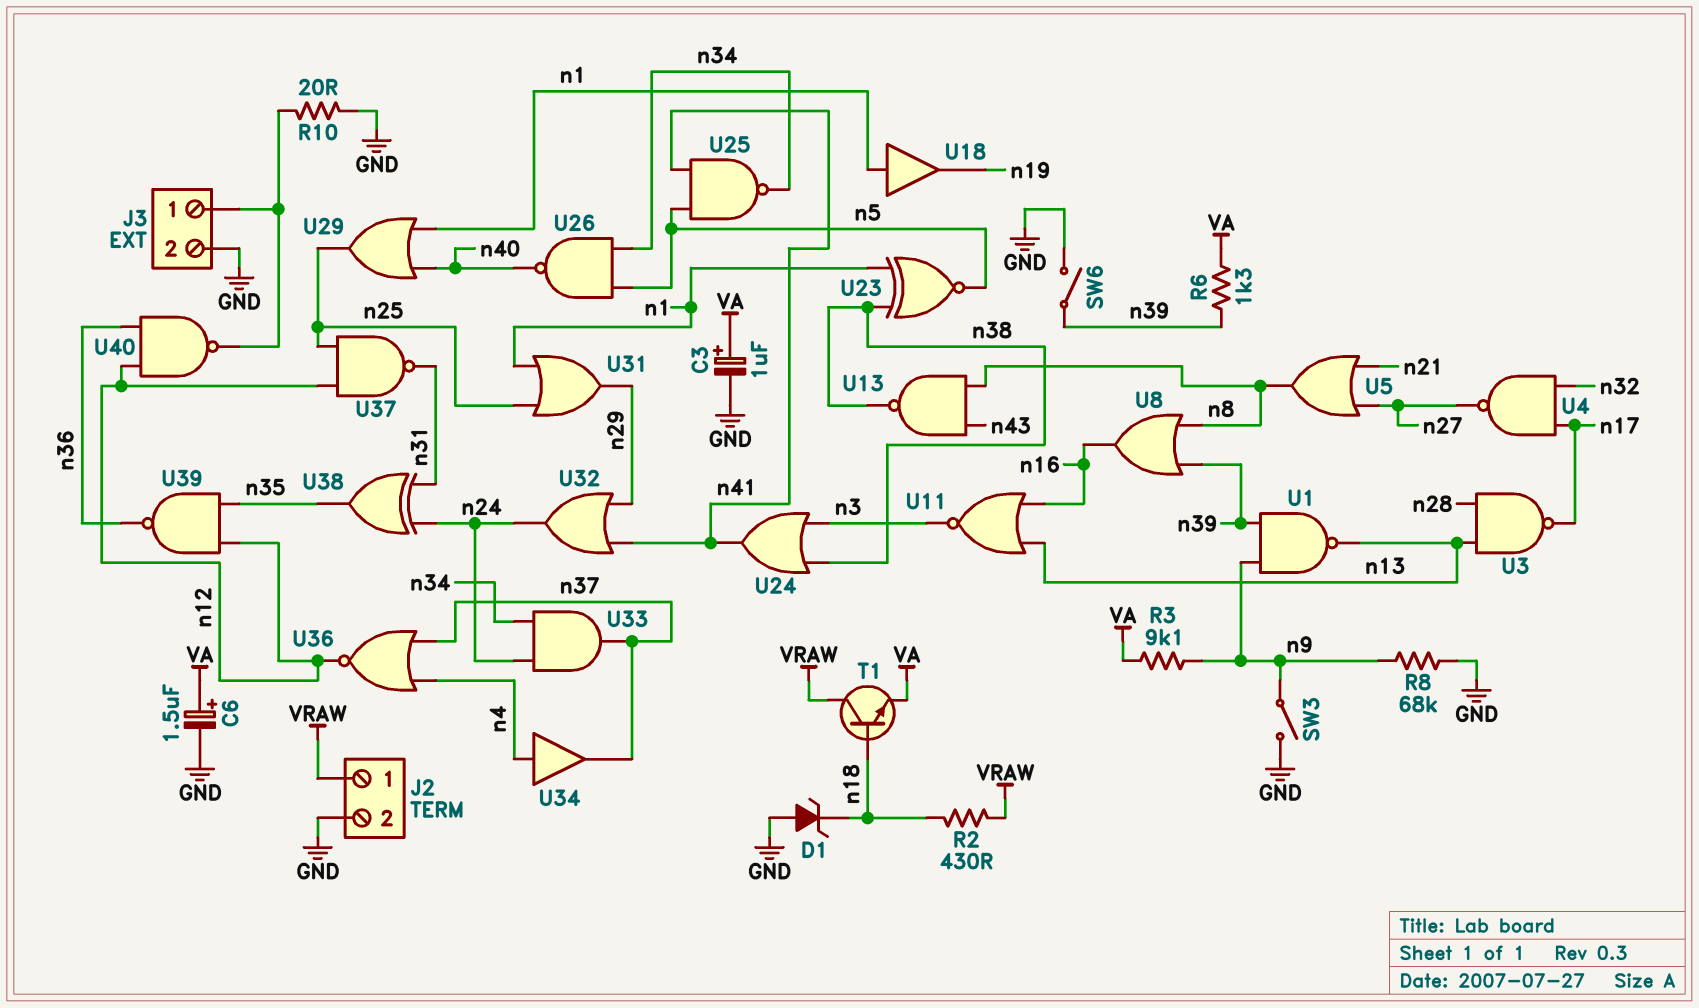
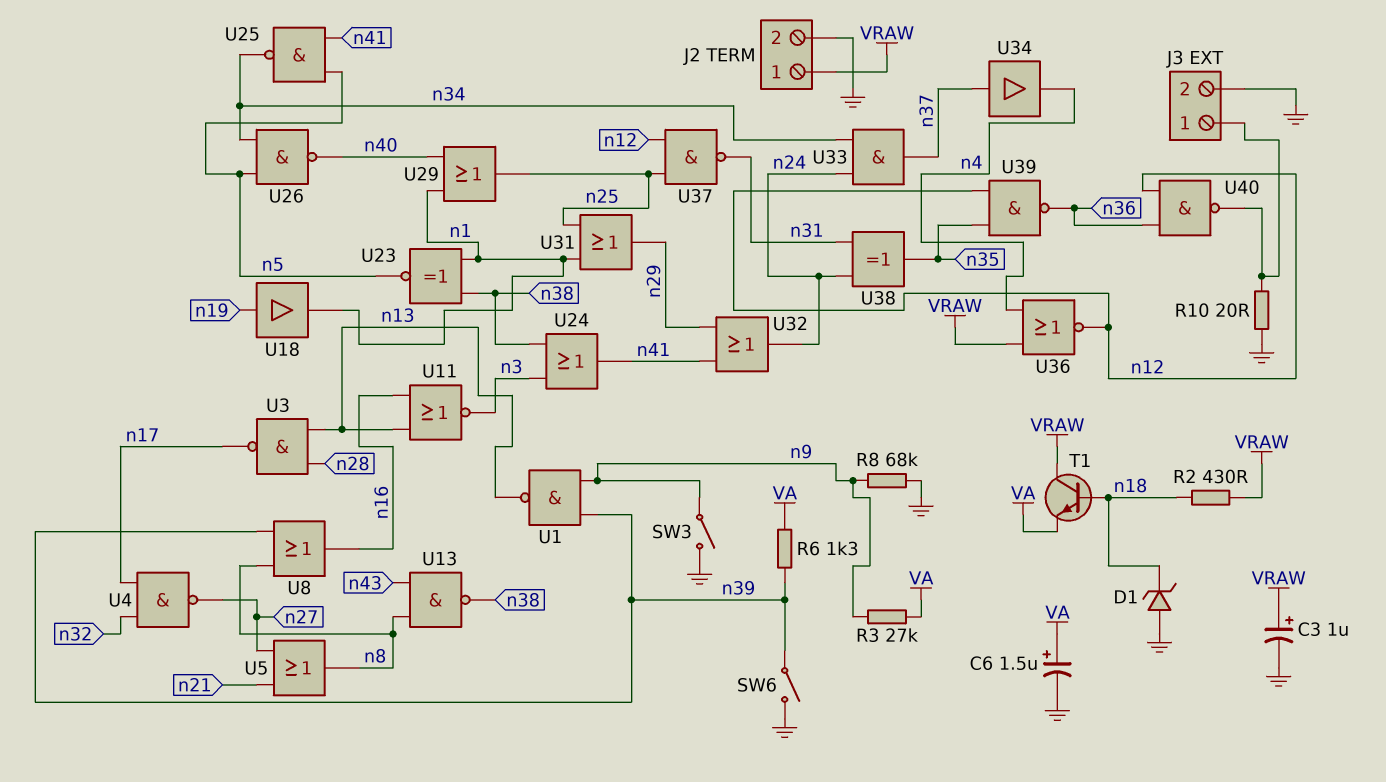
C3: 1uF (plus VA, minus GND) -> 1uF (plus VRAW, minus GND)
R3: 9.1k (VA, n9) -> 27k (VA, n9)
U18: buffer (in n1, out n19) -> buffer (in n19, out n1)
U34: buffer (in n4, out n37) -> buffer (in n37, out n4)
U36: NOR (in n4, in n37, out n12) -> NOR (in VRAW, in n4, out n12)

